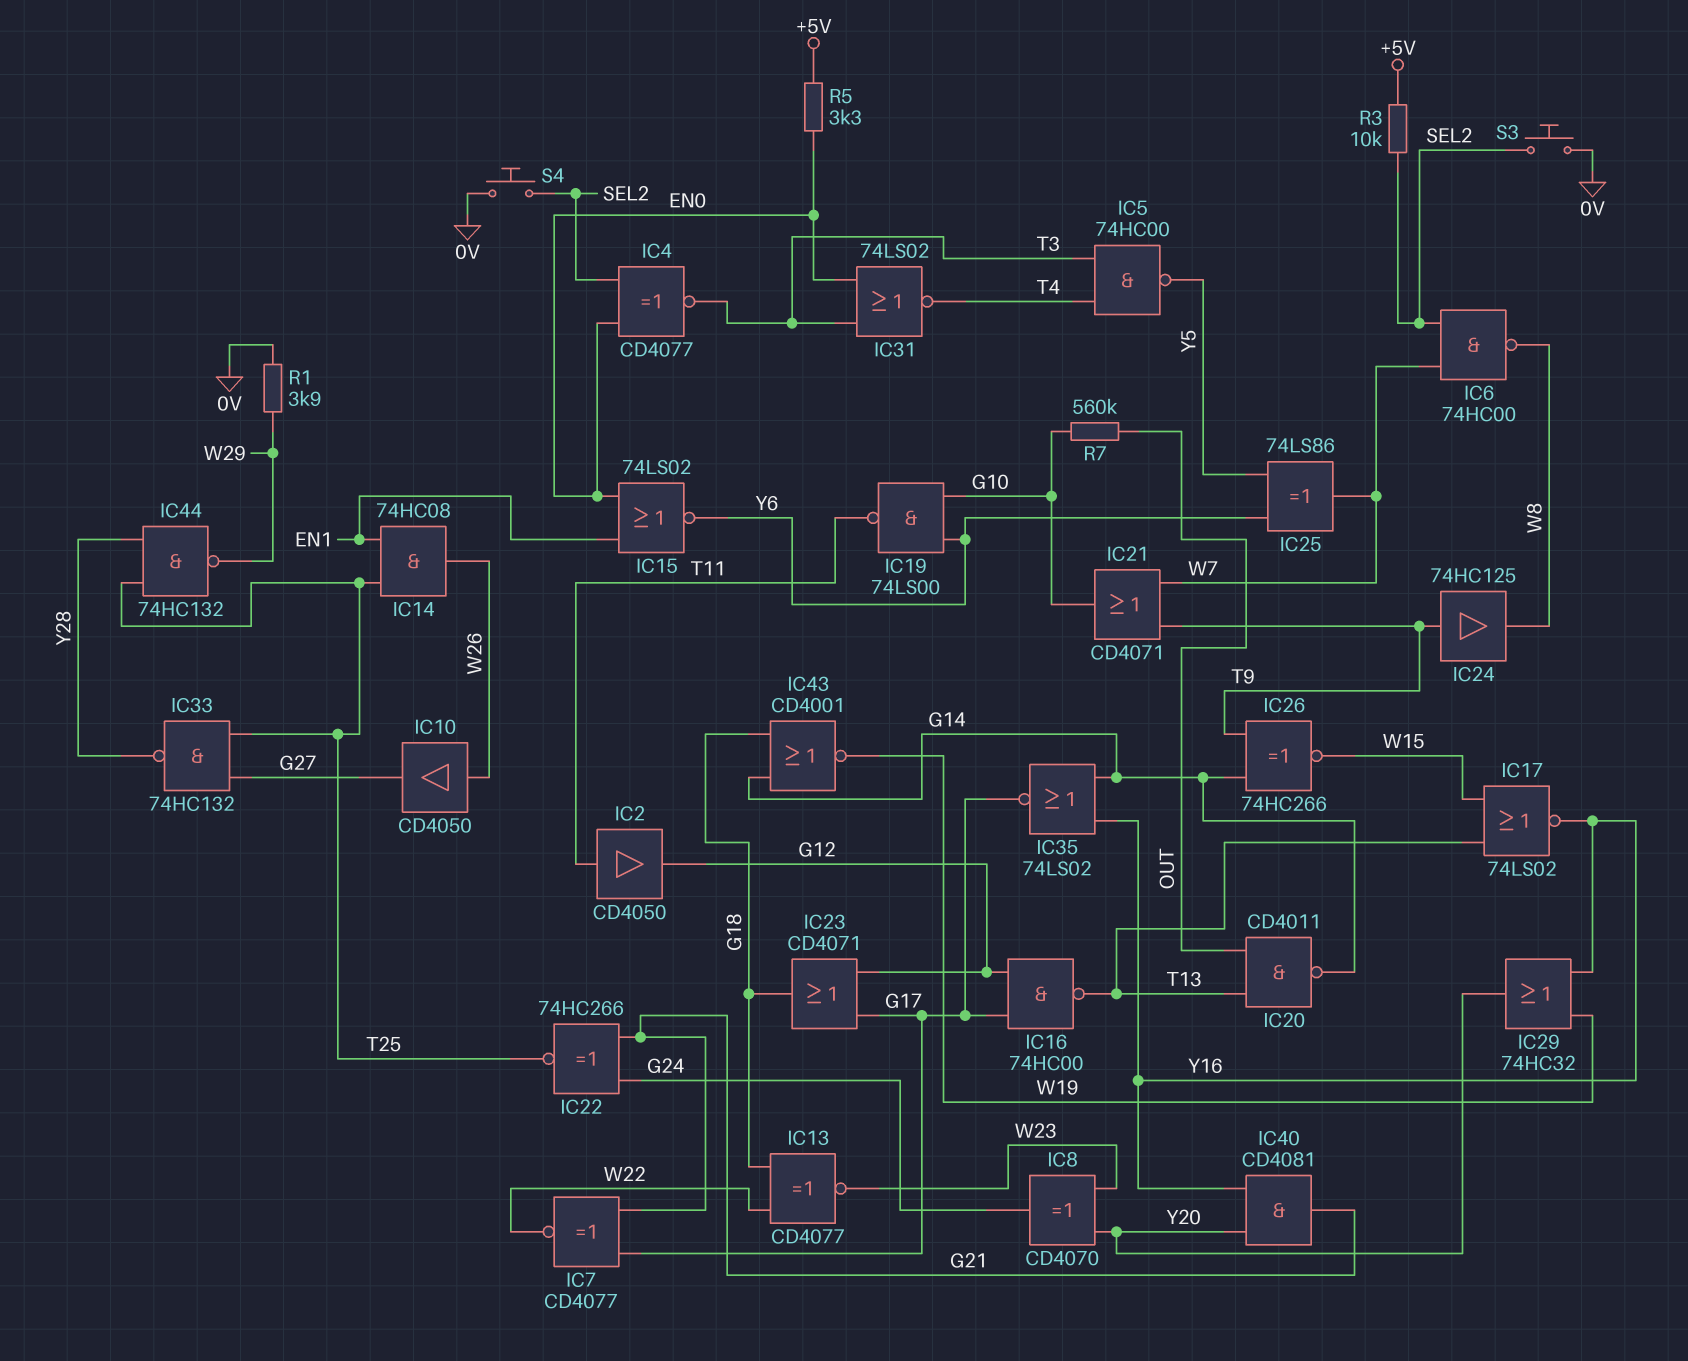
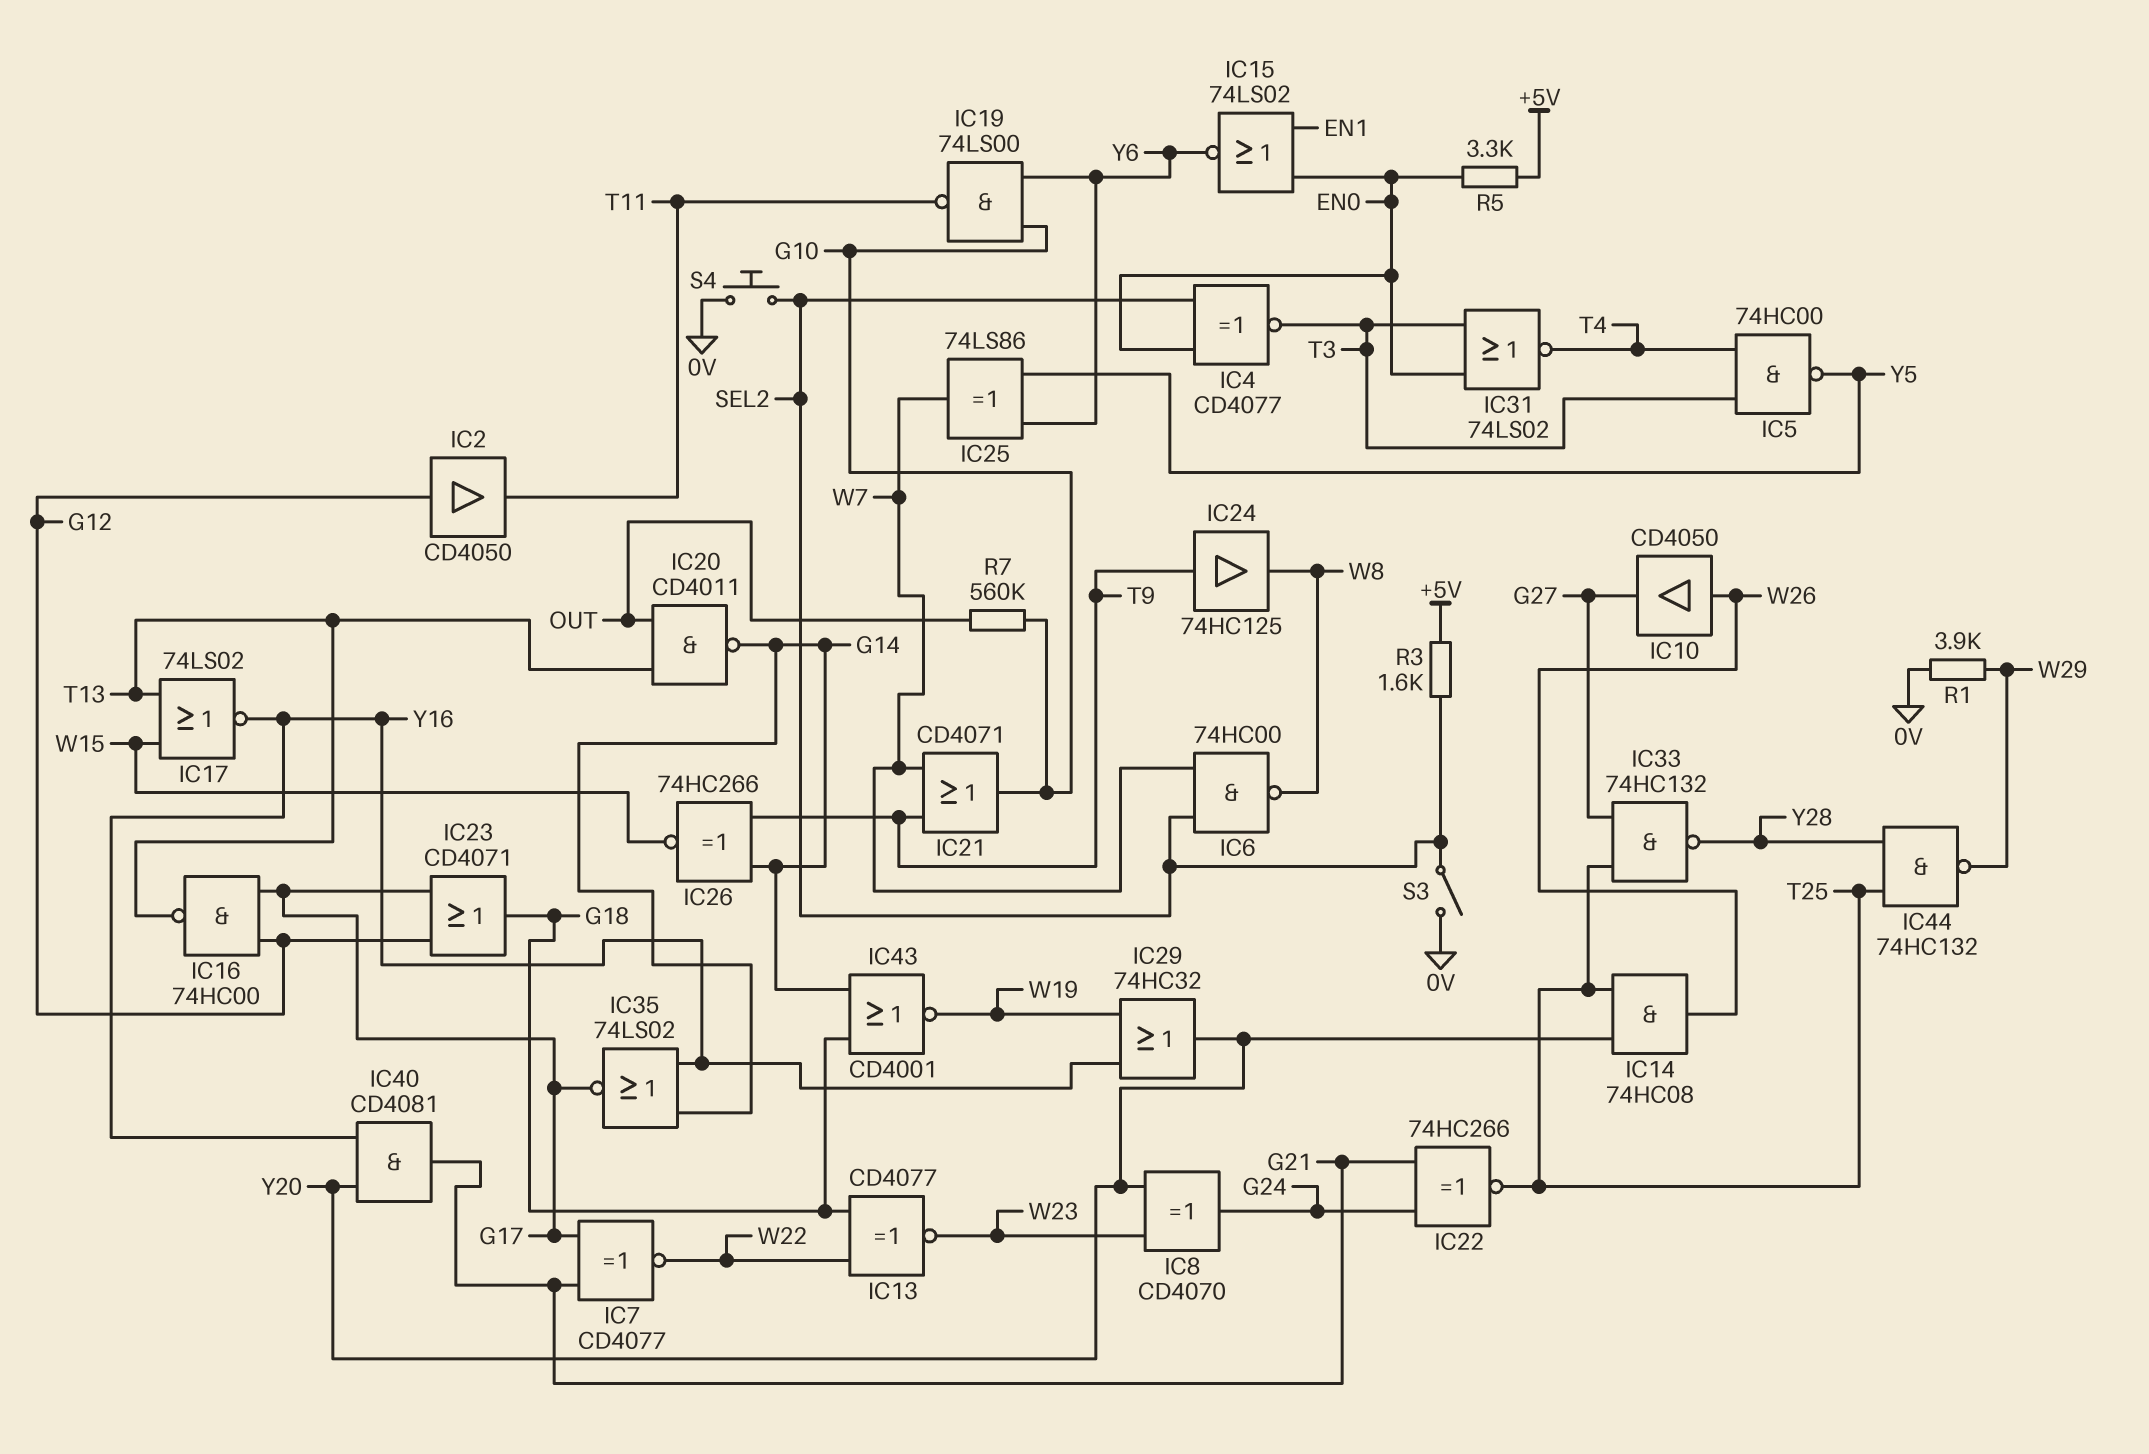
IC2: buffer CD4050 (in T11, out G12) -> buffer CD4050 (in G12, out T11)
IC14: AND 74HC08 (in EN1, in T25, out W26) -> AND 74HC08 (in T25, in Y20, out W26)
R3: 10k (+5V, SEL2) -> 1.6k (+5V, SEL2)
S3: button (0V, SEL2) -> switch (0V, SEL2)

